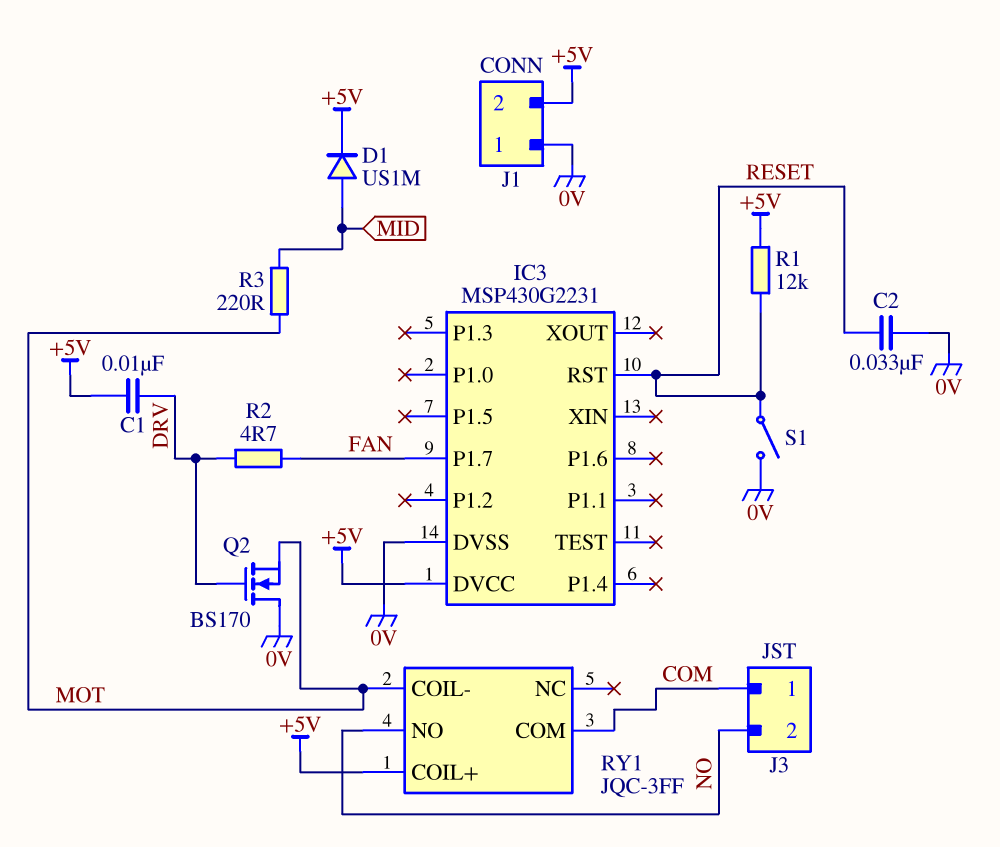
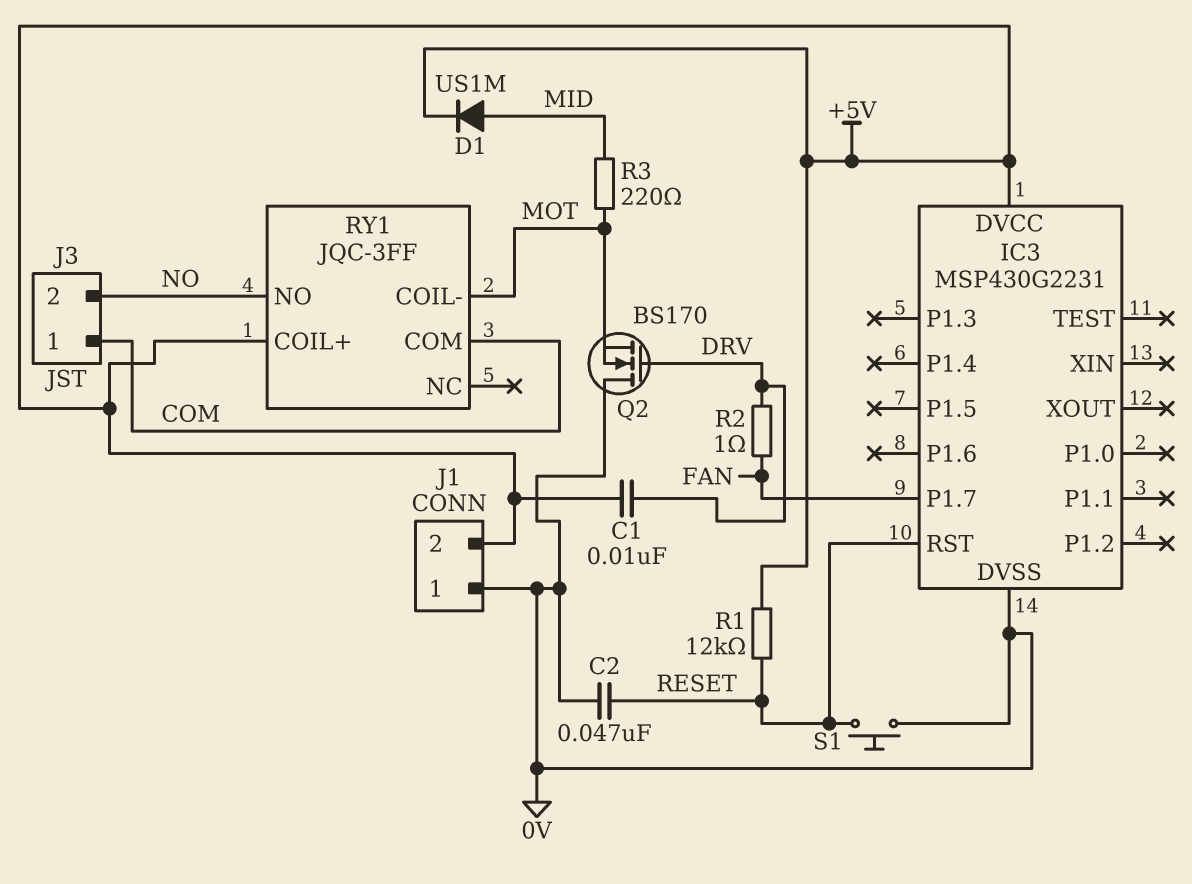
C2: 33nF (0V, RESET) -> 47nF (0V, RESET)
R2: 4.7 (DRV, FAN) -> 1 (DRV, FAN)
S1: switch (0V, RESET) -> button (0V, RESET)

